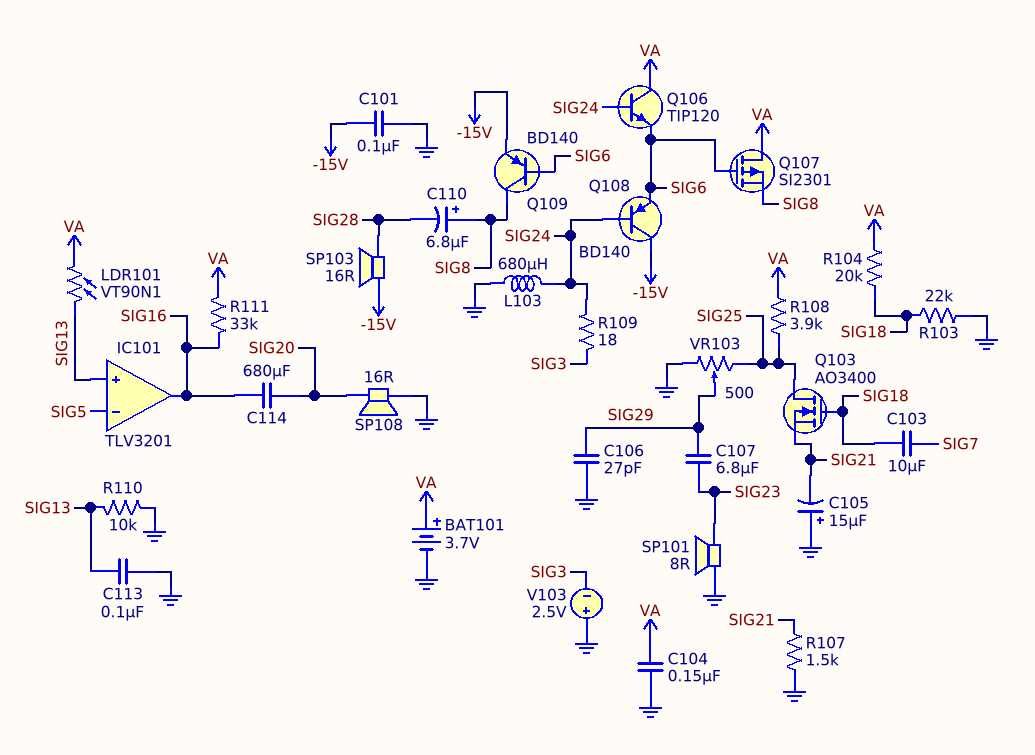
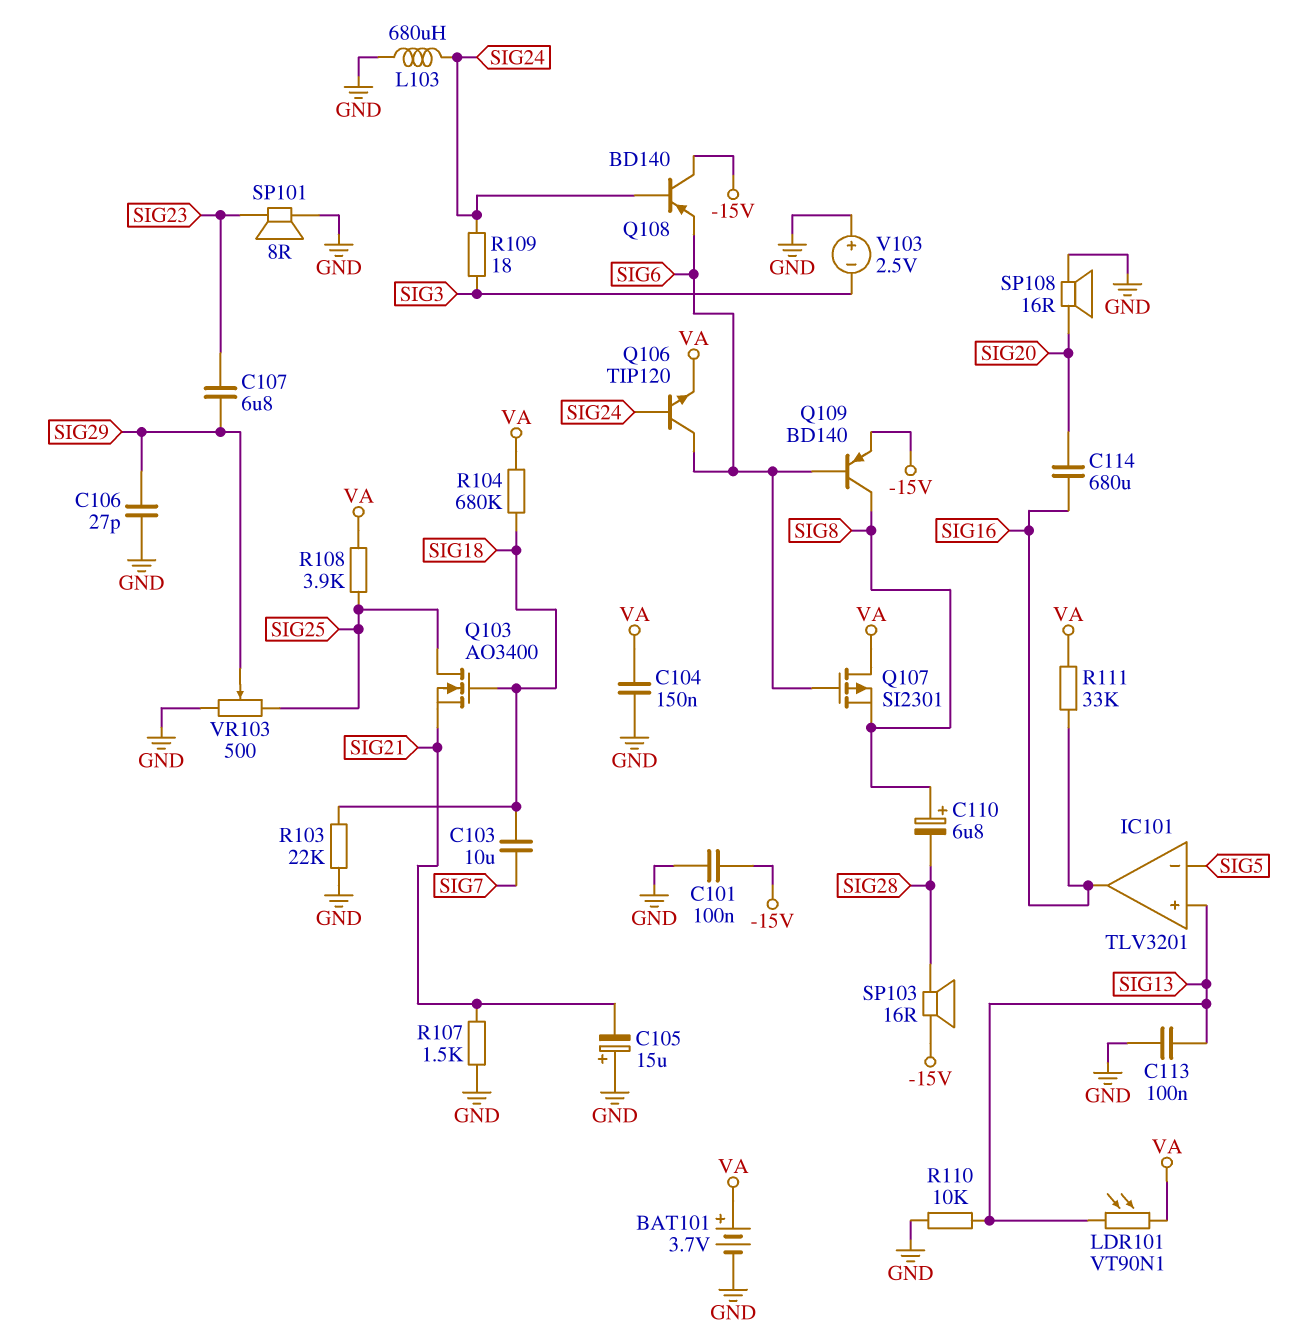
Q106: NPN TIP120 (B SIG24, C VA, E SIG6) -> NPN TIP120 (B SIG24, C SIG6, E VA)
R104: 20k (SIG18, VA) -> 680k (SIG18, VA)

